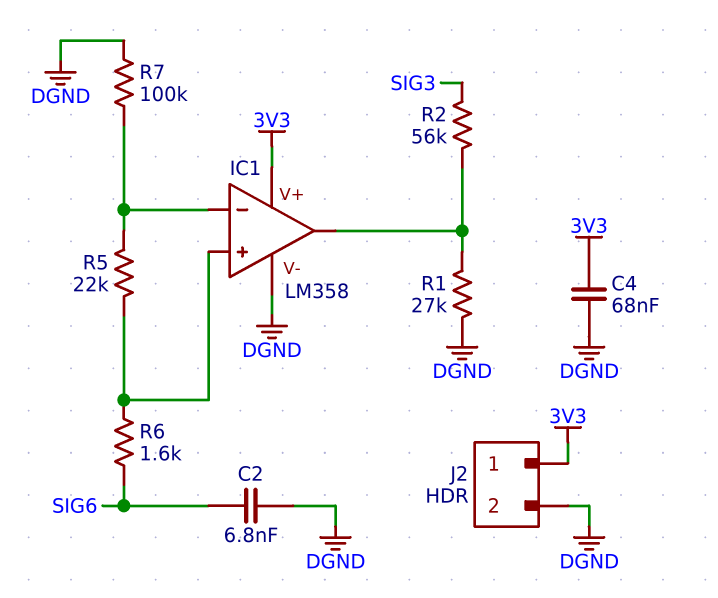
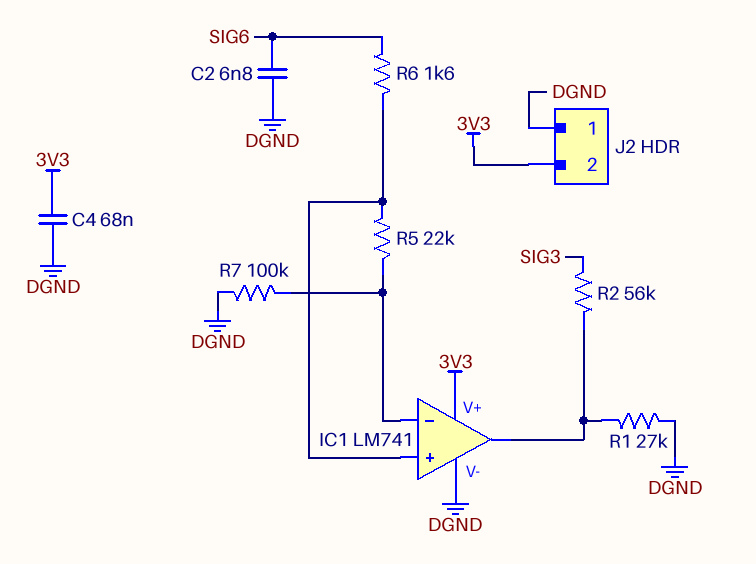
IC1: LM358 -> LM741
J2 pin 1: 3V3 -> DGND
J2 pin 2: DGND -> 3V3

